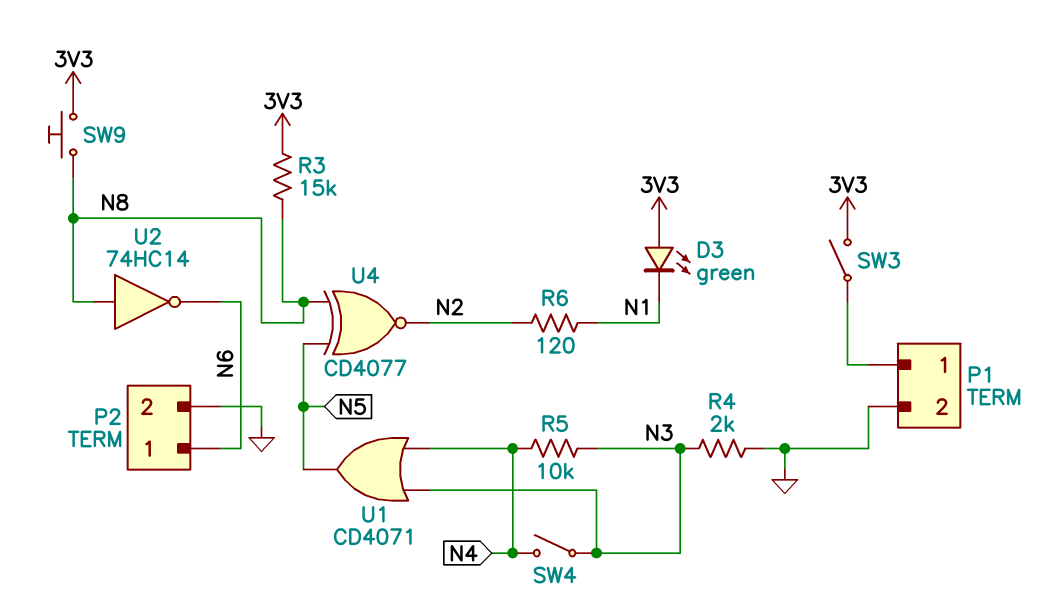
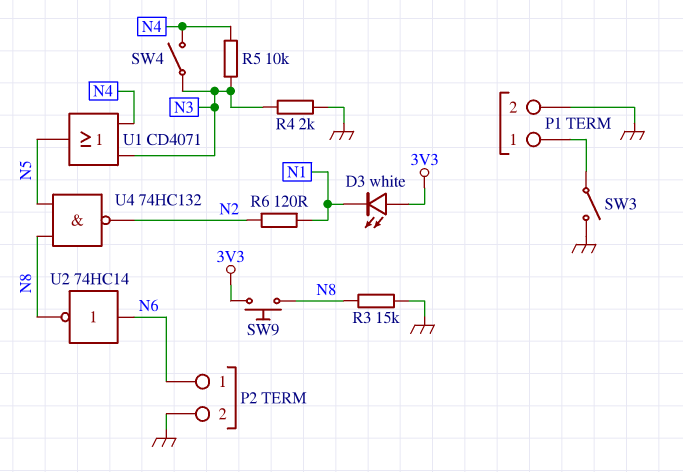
D3: LED green (A 3V3, K N1) -> LED white (A 3V3, K N1)
R3: 15k (3V3, N8) -> 15k (GND, N8)
SW3: switch (3V3, P1/1) -> switch (GND, P1/1)
U2: NOT 74HC14 (in N8, out N6) -> NOT 74HC14 (in N6, out N8)
U4: XNOR CD4077 (in N5, in N8, out N2) -> NAND 74HC132 (in N5, in N8, out N2)

